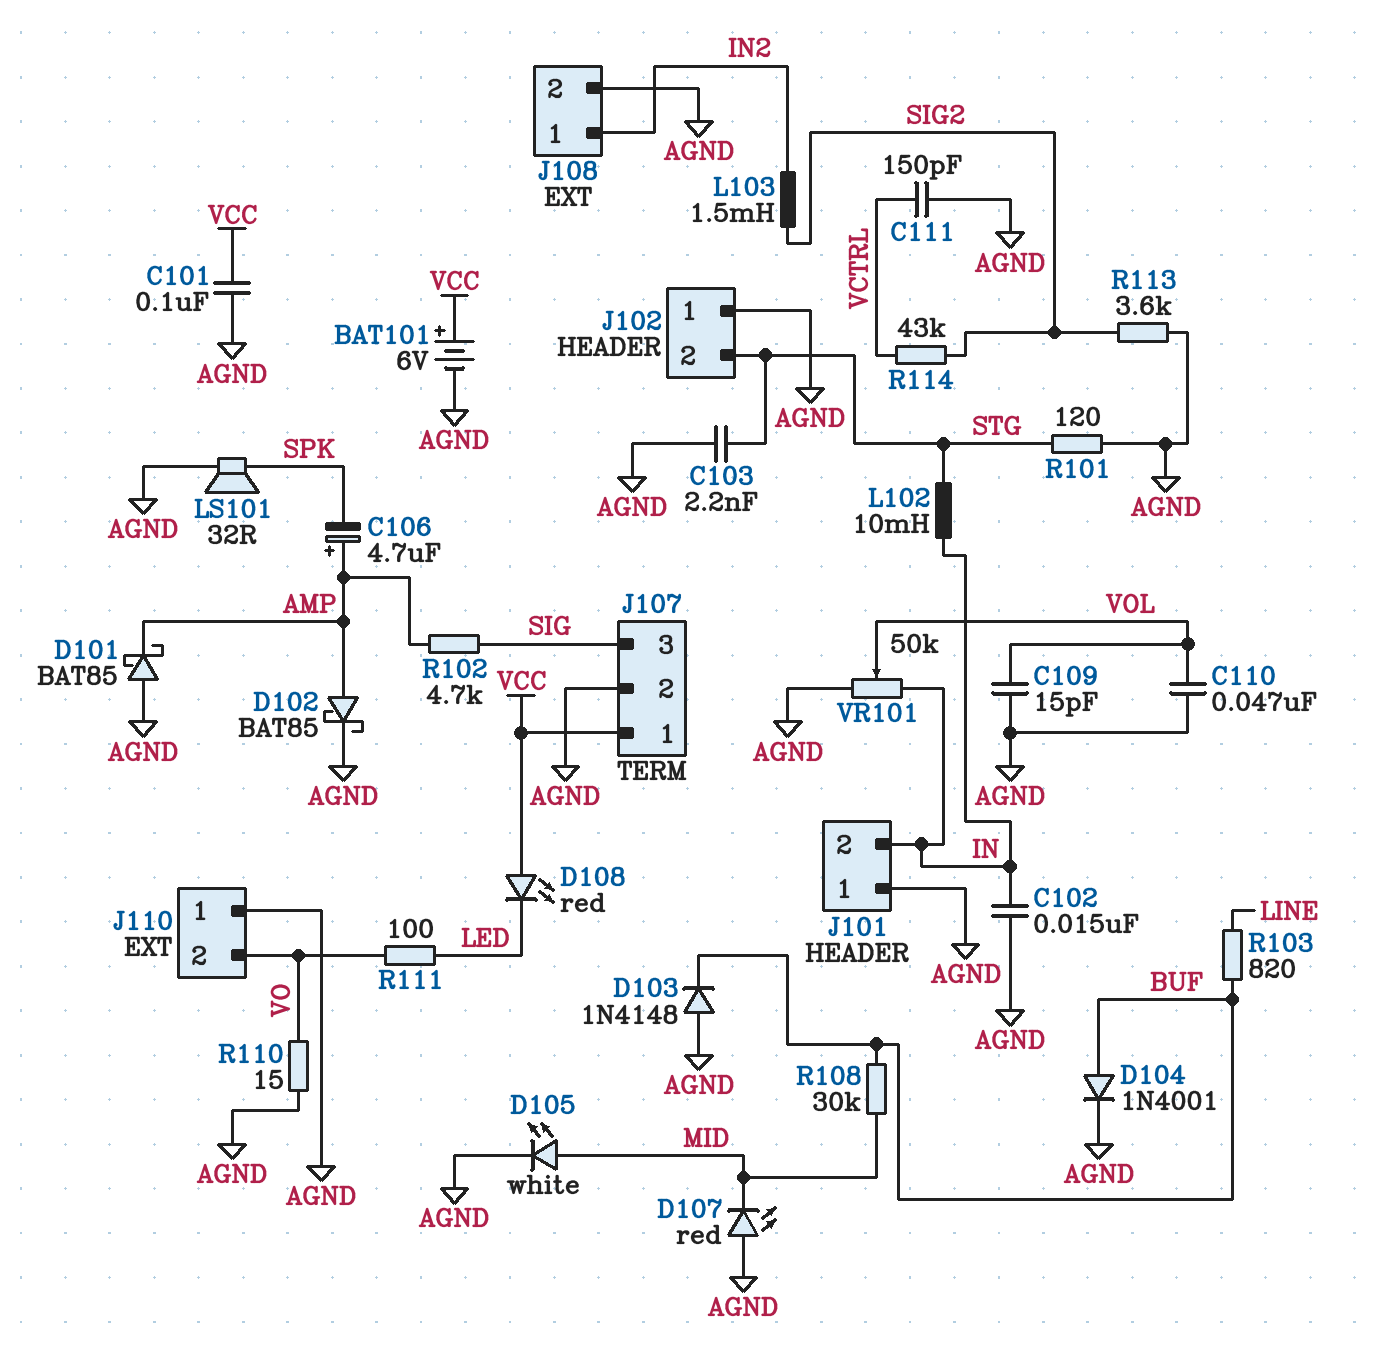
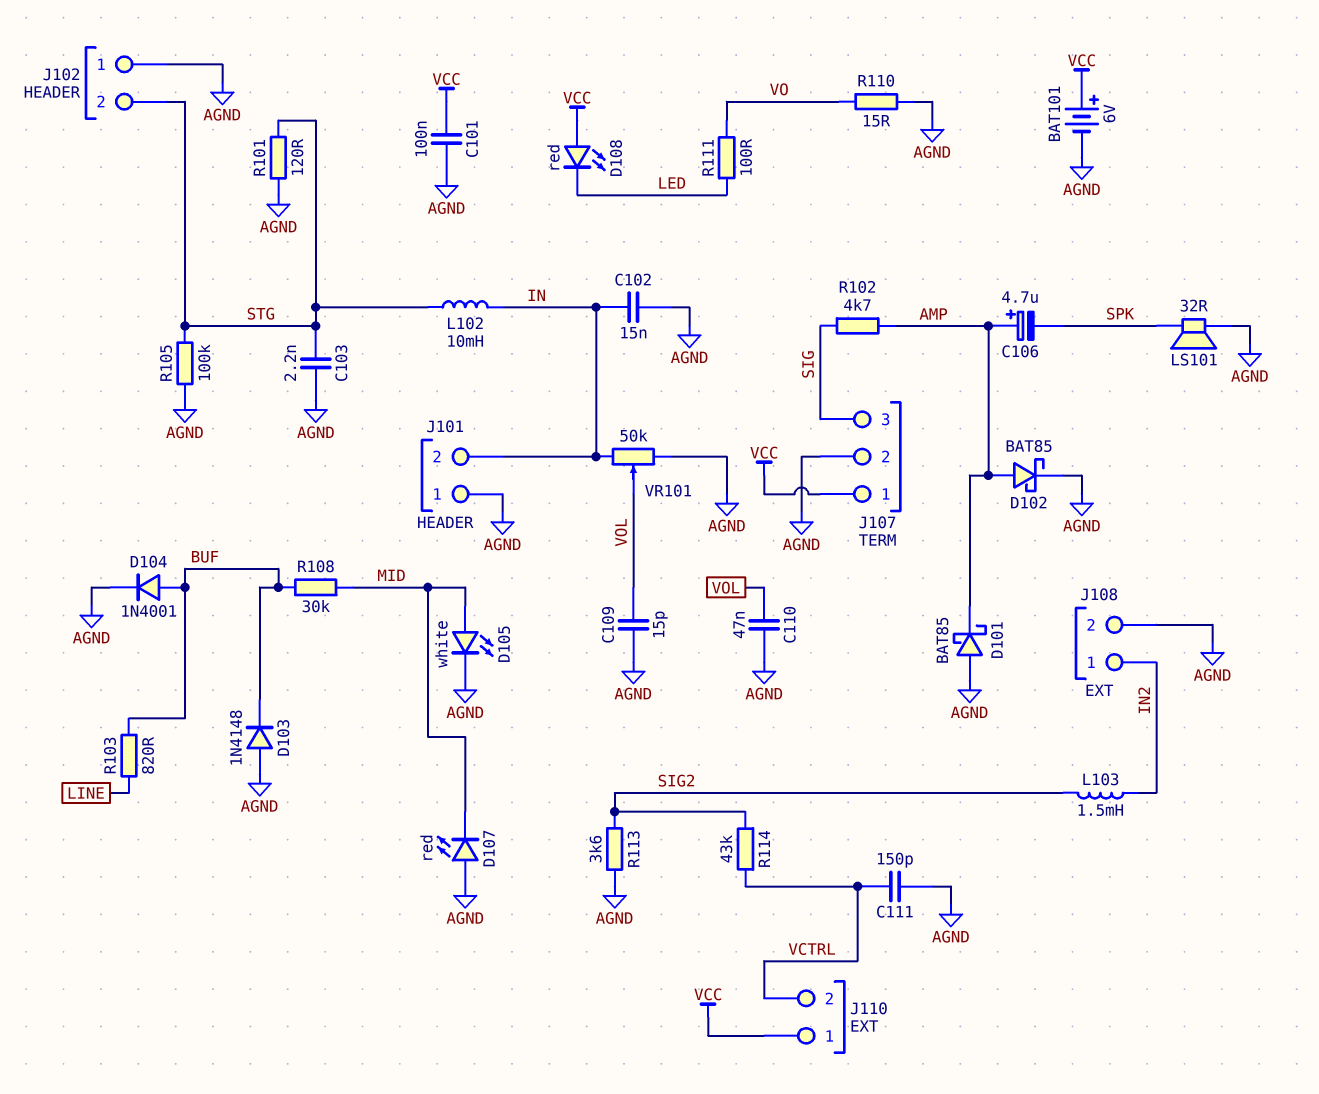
J110 pin 1: AGND -> VCC
J110 pin 2: VO -> VCTRL
R105: none -> 100k (AGND, STG)

